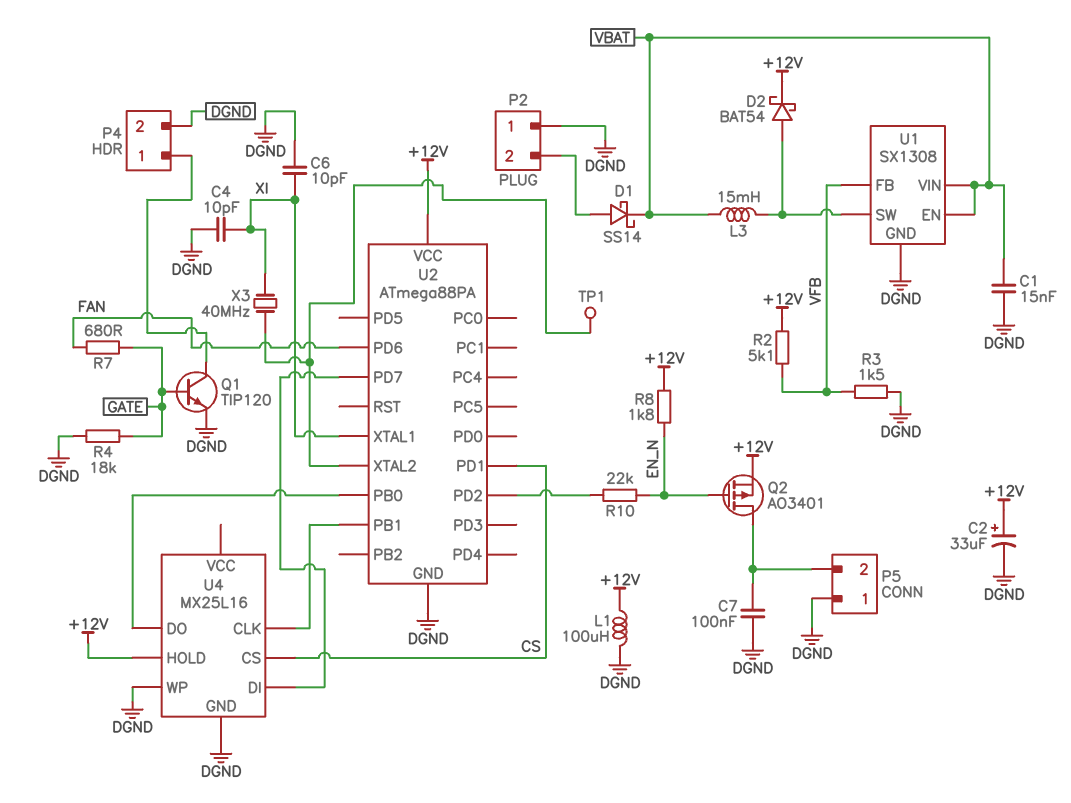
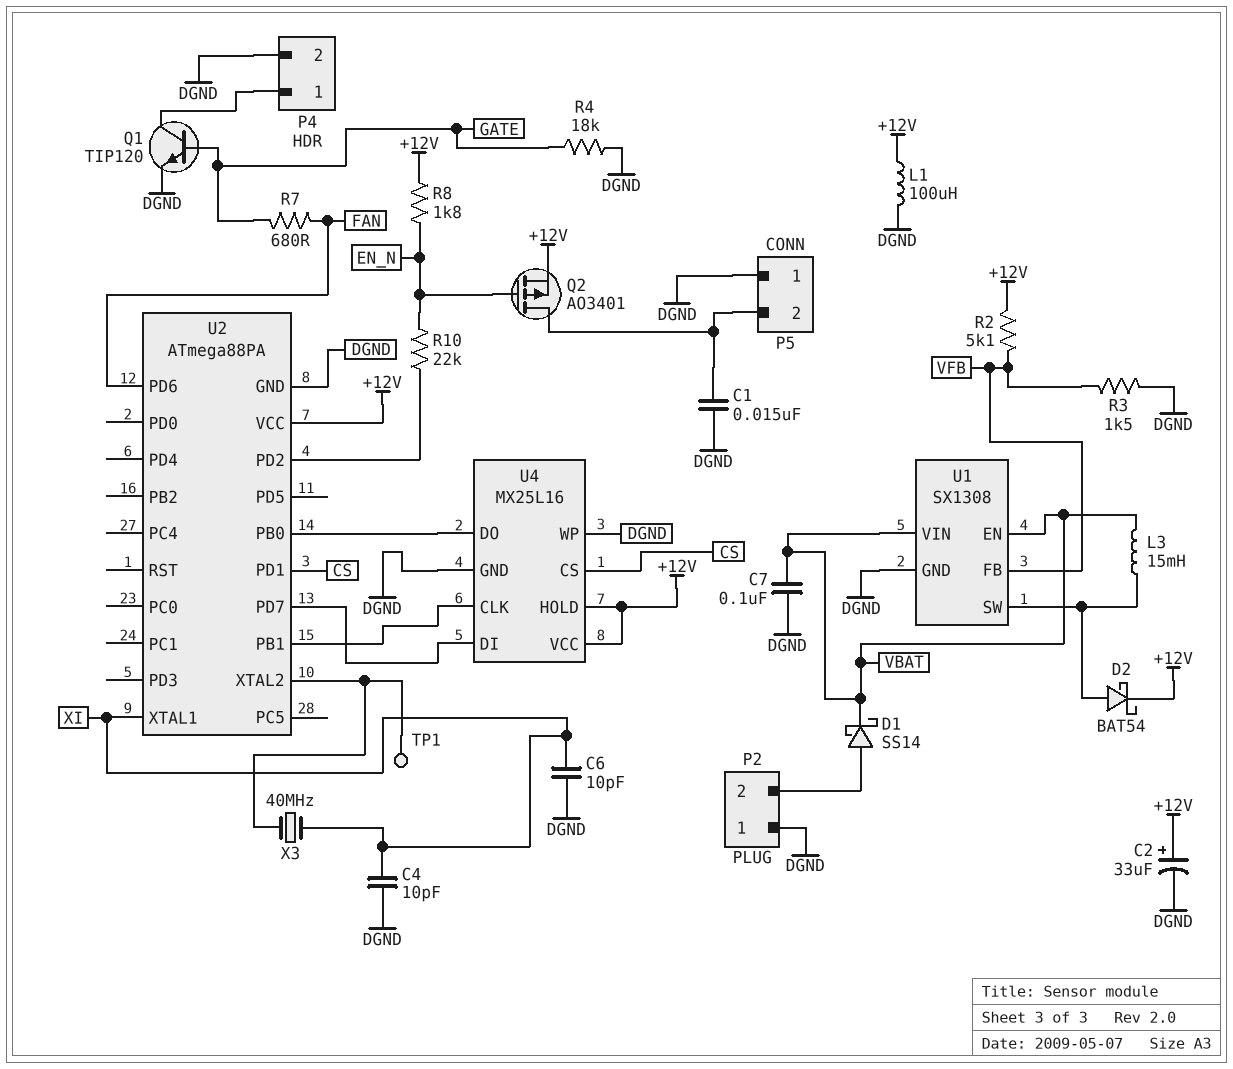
C1: 15nF (DGND, VBAT) -> 15nF (DGND, P5/2)
C7: 100nF (DGND, P5/2) -> 100nF (DGND, VBAT)
U4 pin VCC: none -> +12V

